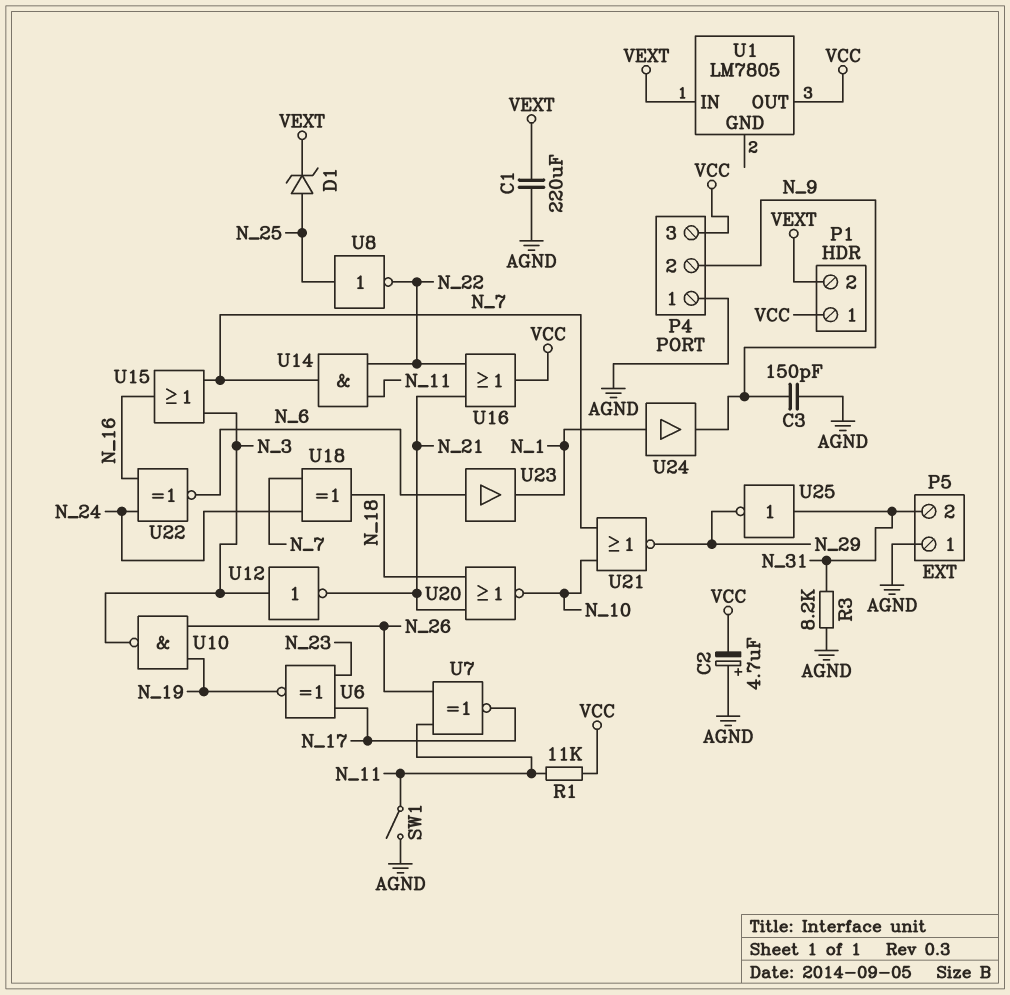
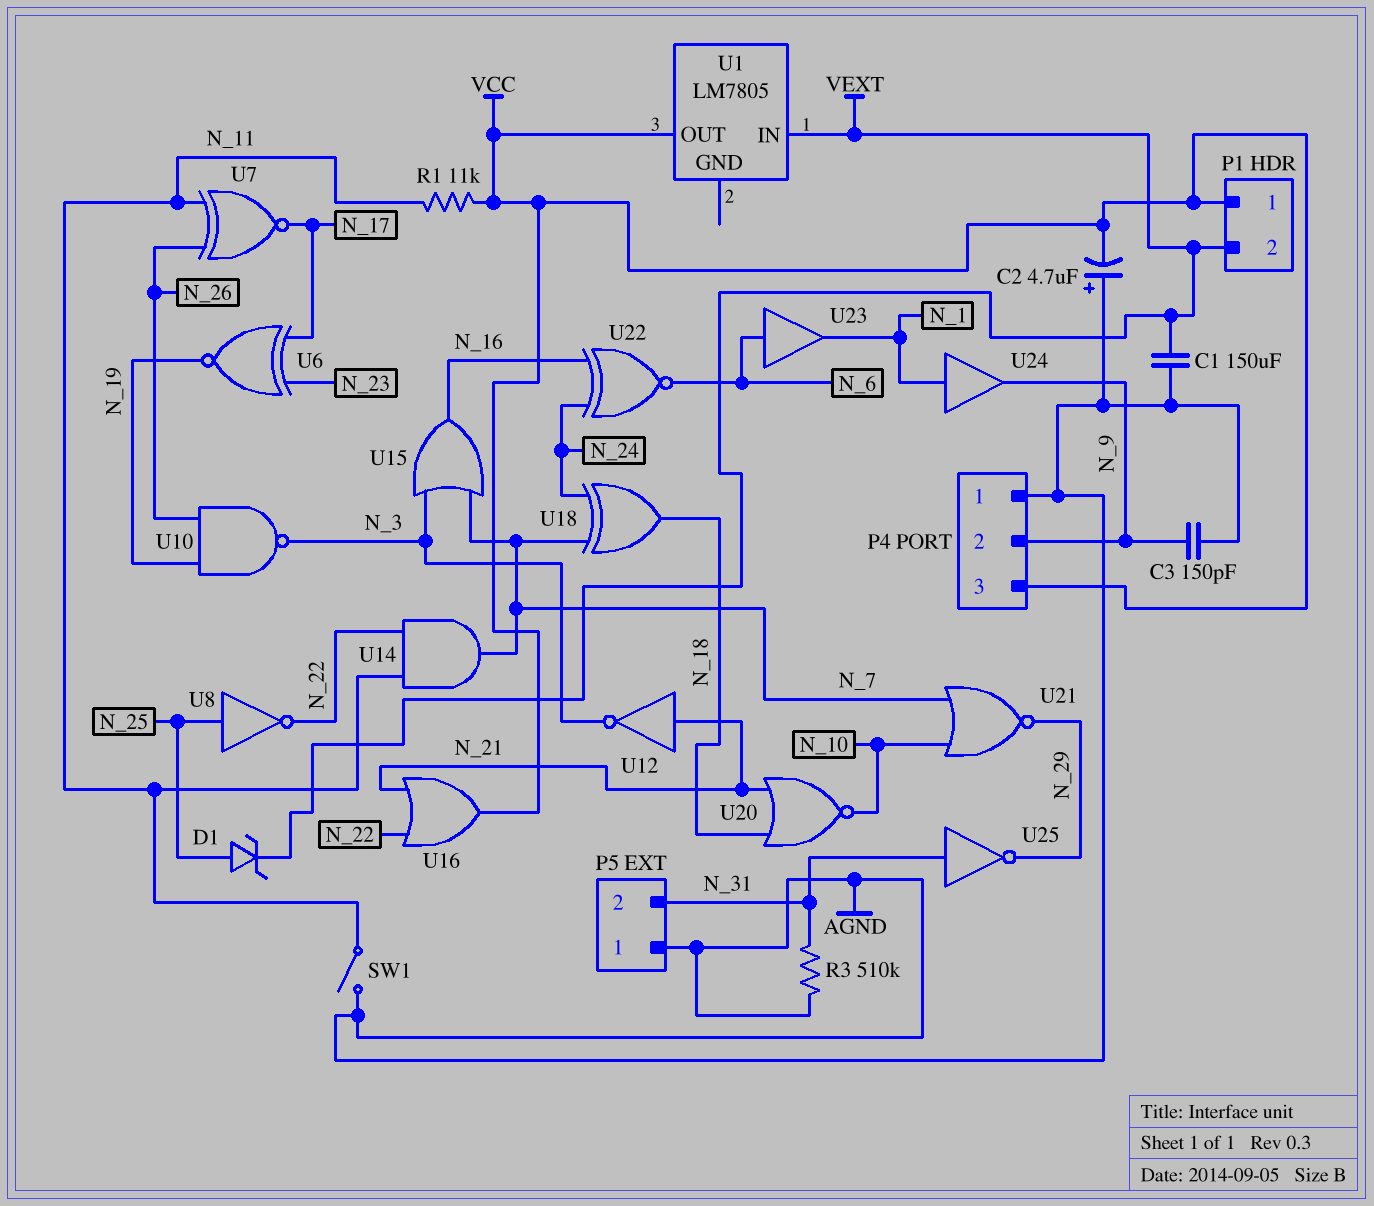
C1: 220uF (AGND, VEXT) -> 150uF (AGND, VEXT)
R3: 8.2k (AGND, N_31) -> 510k (AGND, N_31)
U12: NOT (in N_3, out N_21) -> NOT (in N_21, out N_3)

